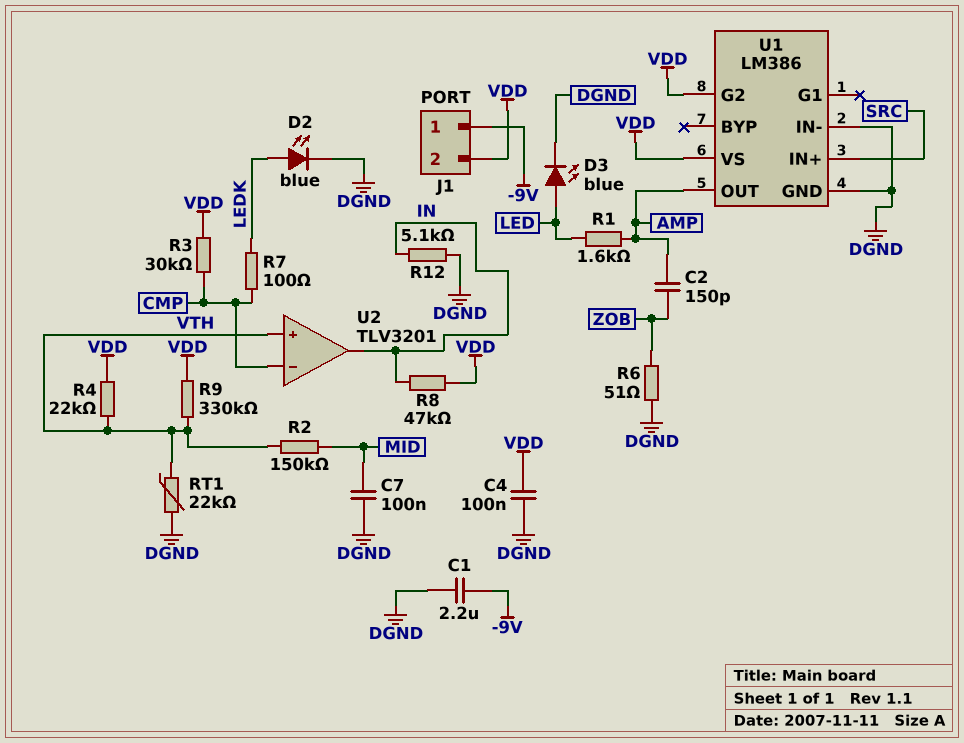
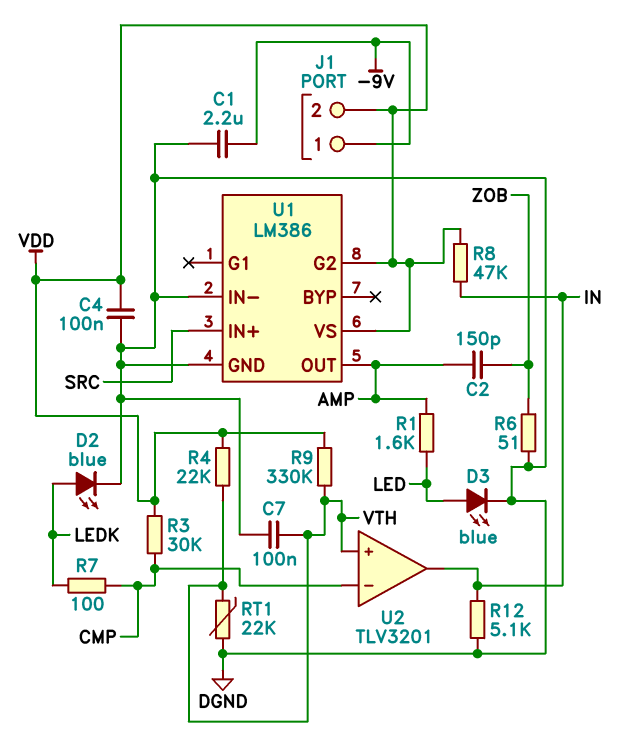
C7: 100nF (DGND, MID) -> 100nF (DGND, VTH)
R2: 150k (MID, VTH) -> none

